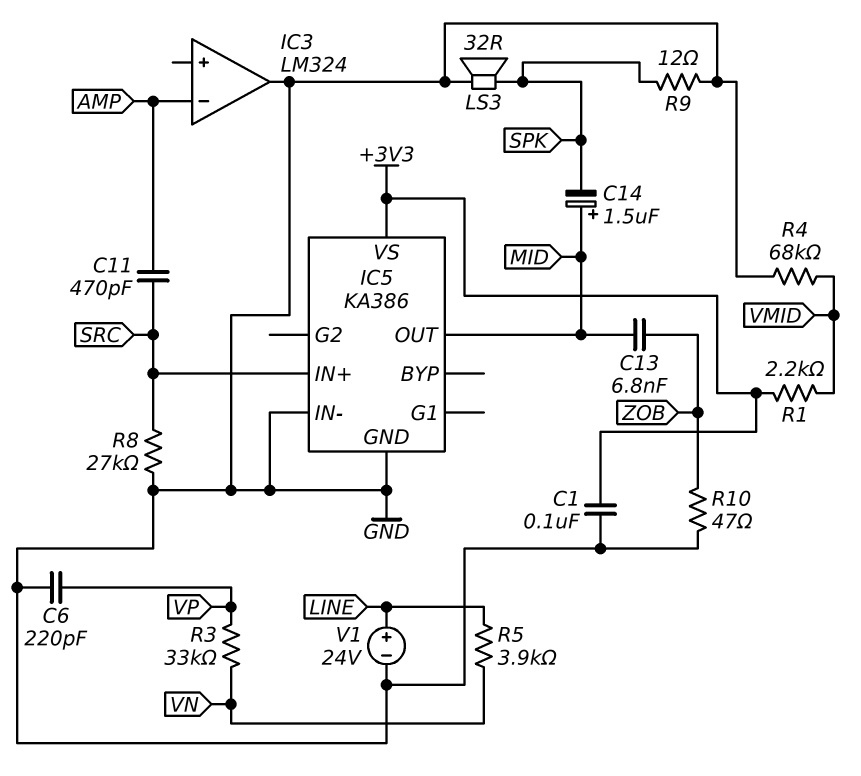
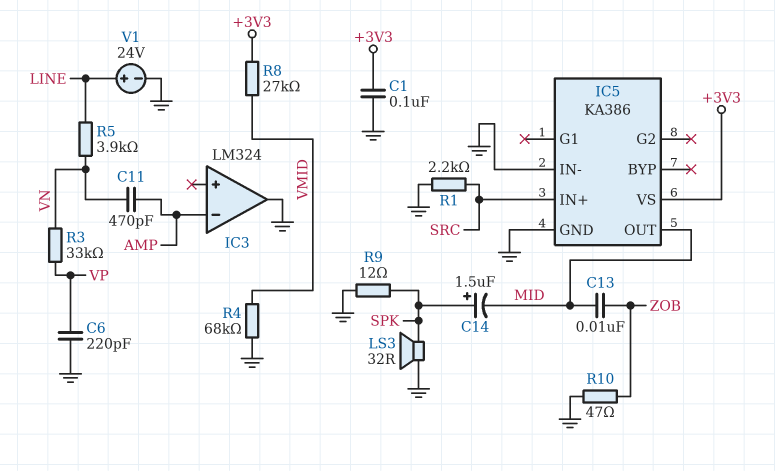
C11: 470pF (AMP, SRC) -> 470pF (AMP, VN)
C13: 6.8nF (MID, ZOB) -> 10nF (MID, ZOB)
C14: 1.5uF (plus MID, minus SPK) -> 1.5uF (plus SPK, minus MID)
R1: 2.2k (+3V3, VMID) -> 2.2k (GND, SRC)
R8: 27k (GND, SRC) -> 27k (+3V3, VMID)

